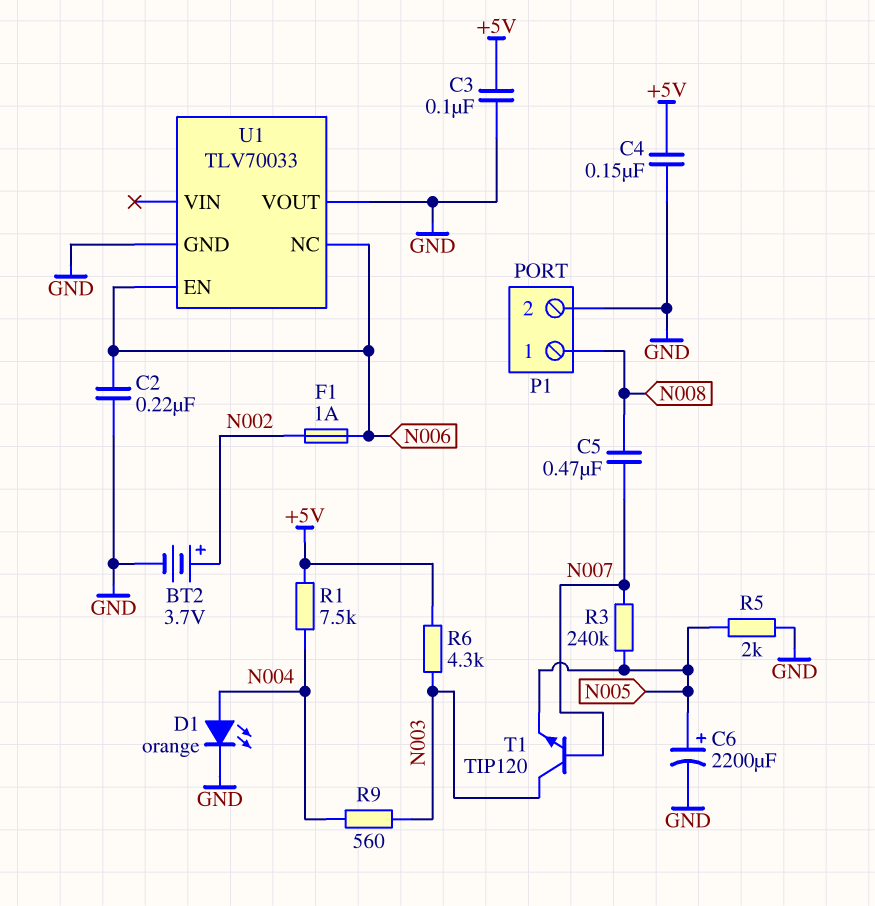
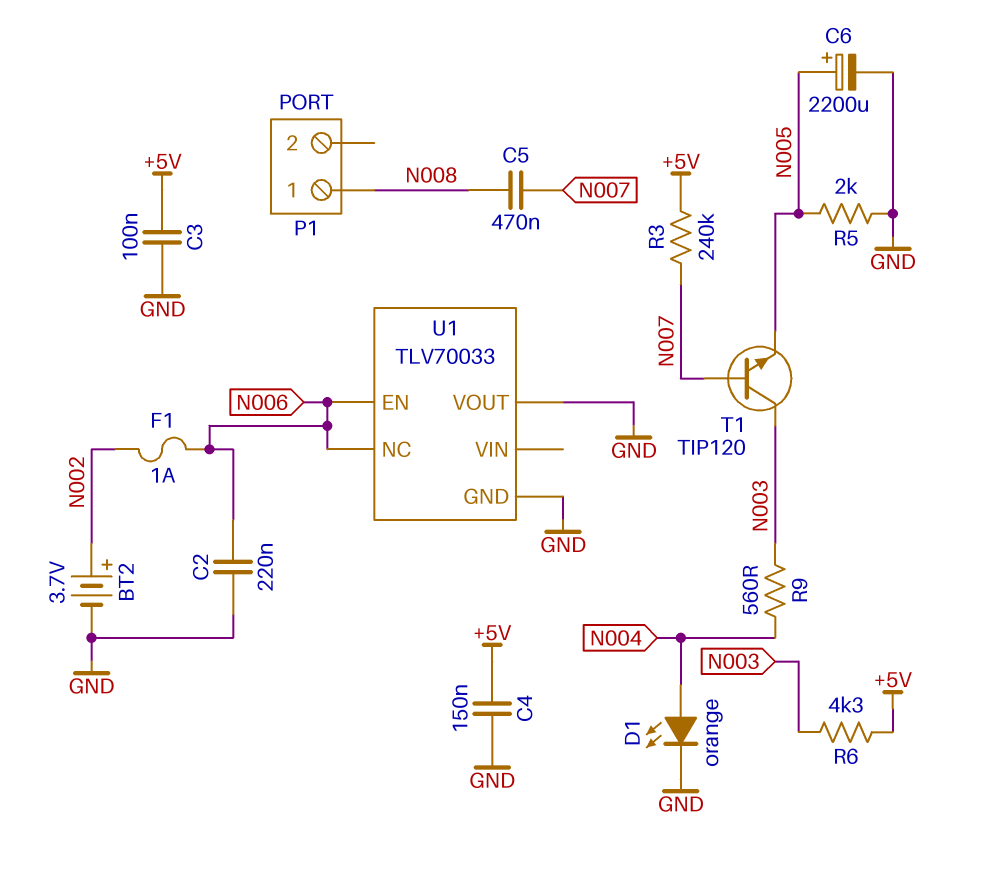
P1 pin 2: GND -> none
R1: 7.5k (+5V, N004) -> none
R3: 240k (N005, N007) -> 240k (+5V, N007)

